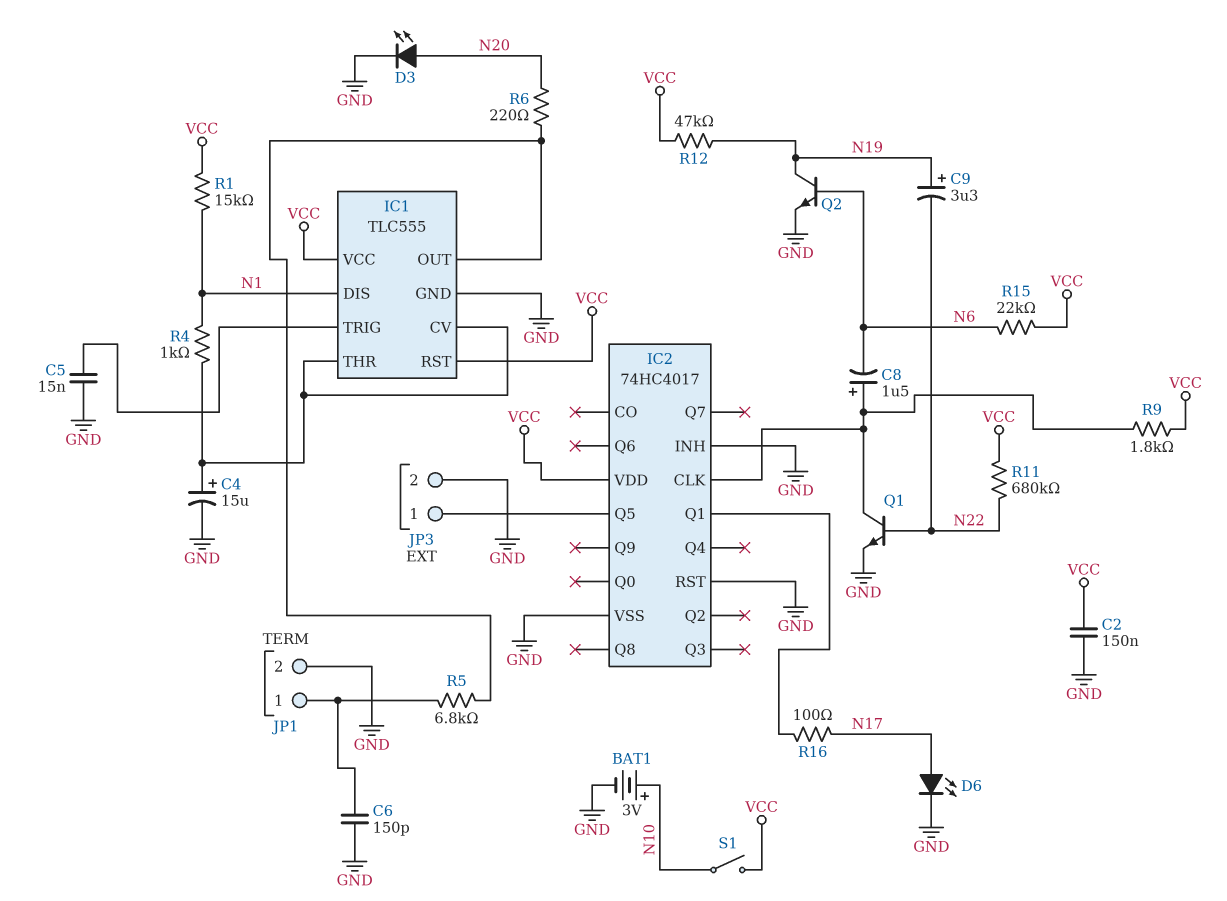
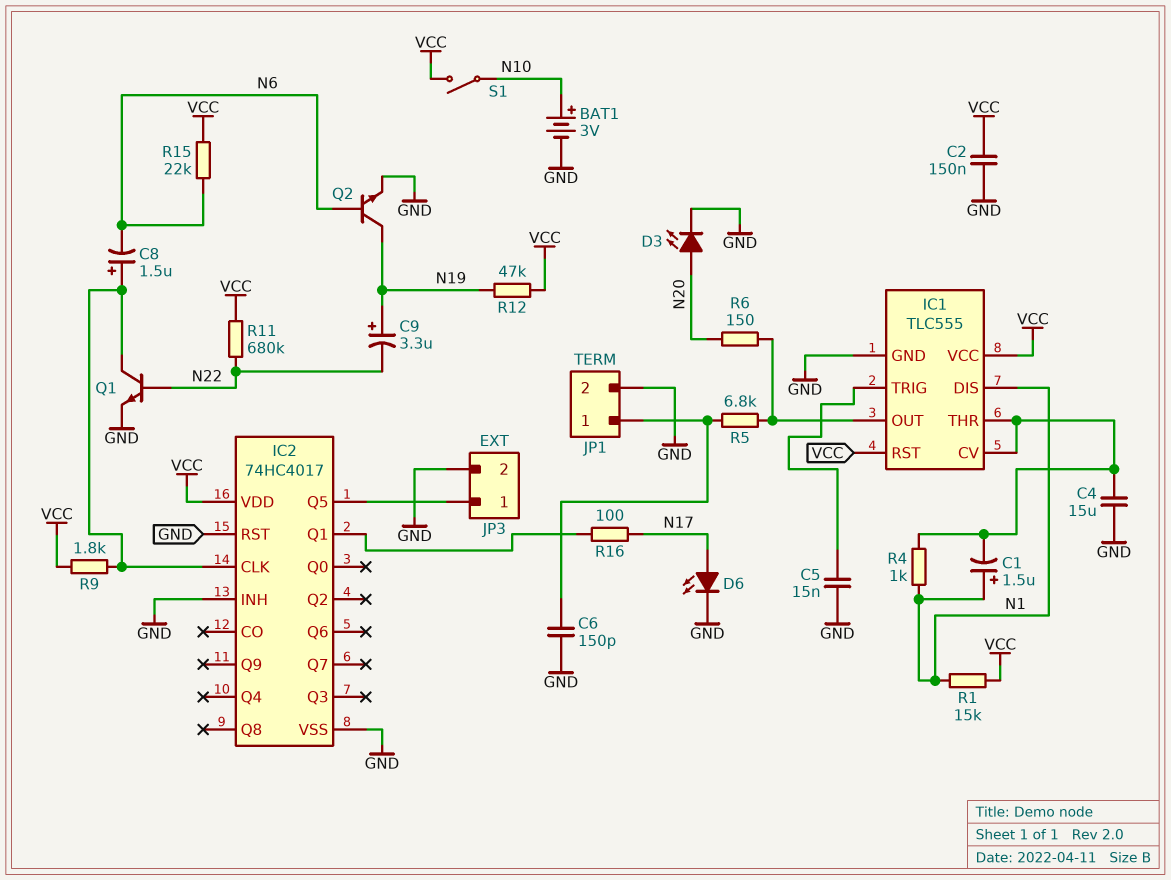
C1: none -> 1.5uF (plus N1, minus IC1/CV)
C4: 15uF (plus IC1/CV, minus GND) -> 15uF (GND, IC1/CV)
R6: 220 (IC1/OUT, N20) -> 150 (IC1/OUT, N20)

